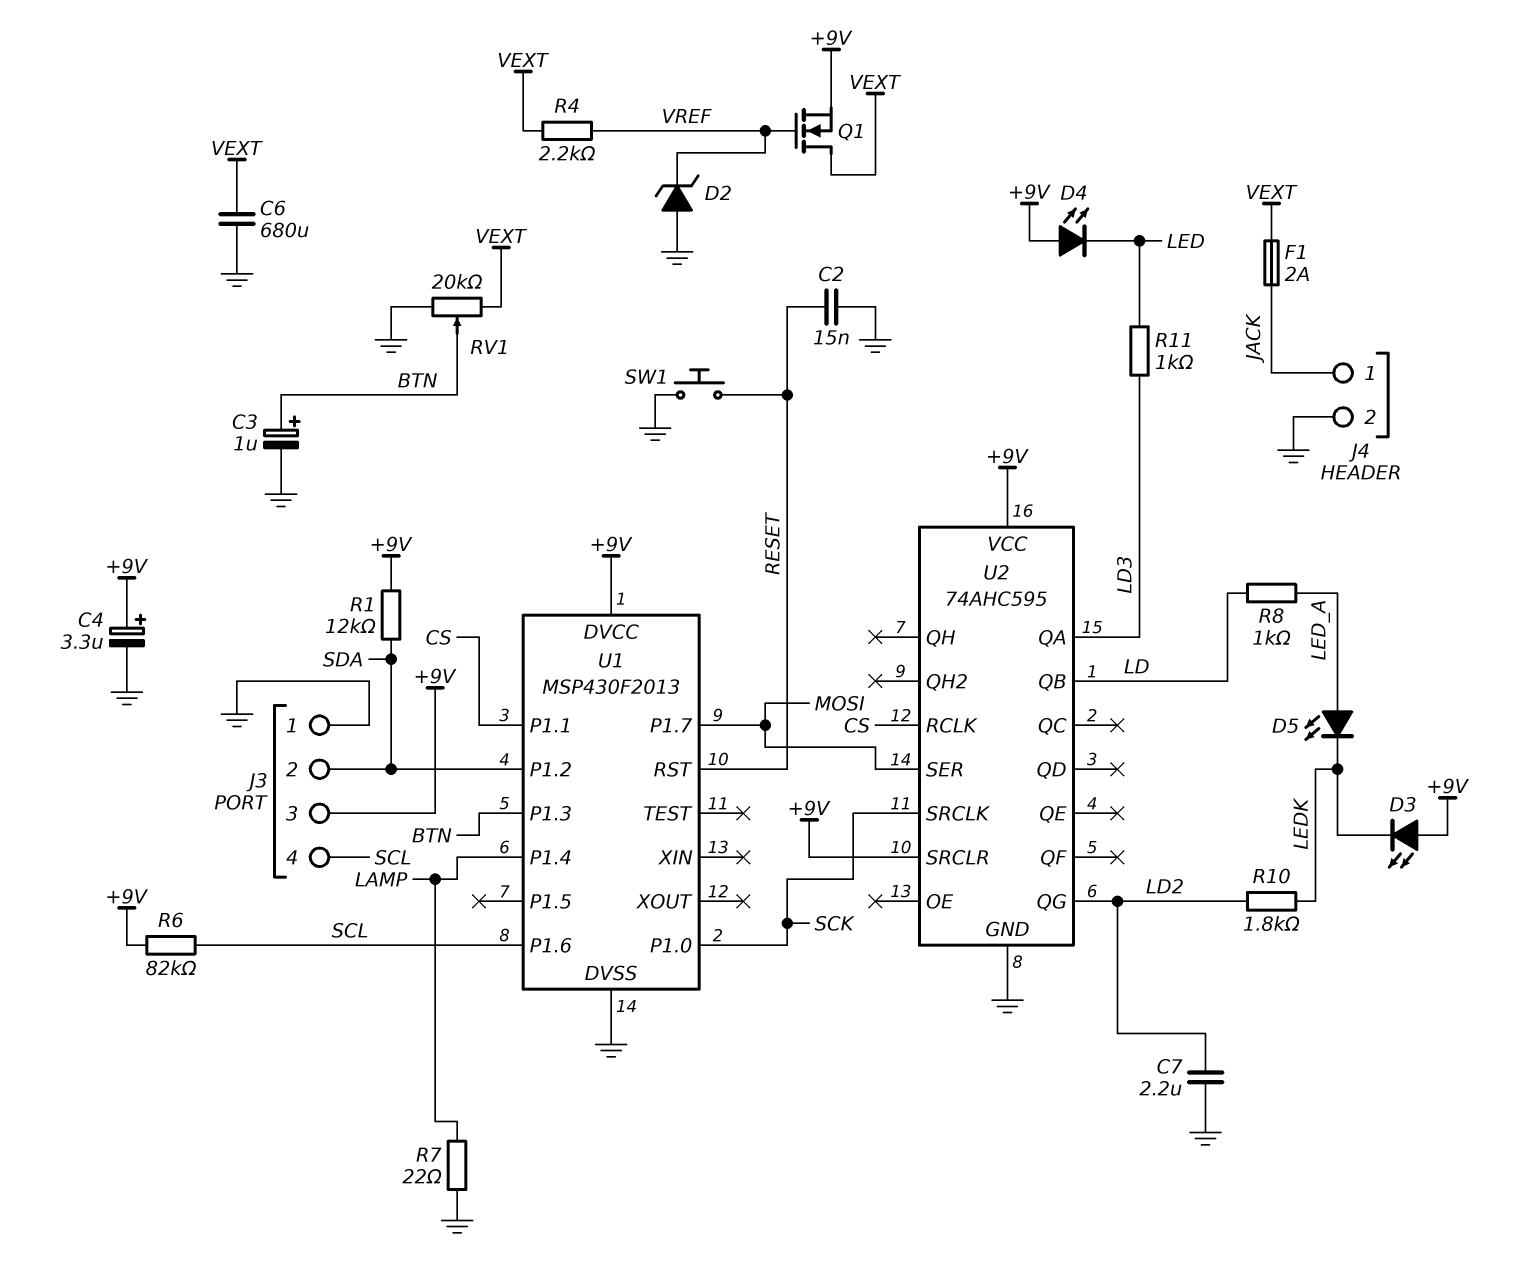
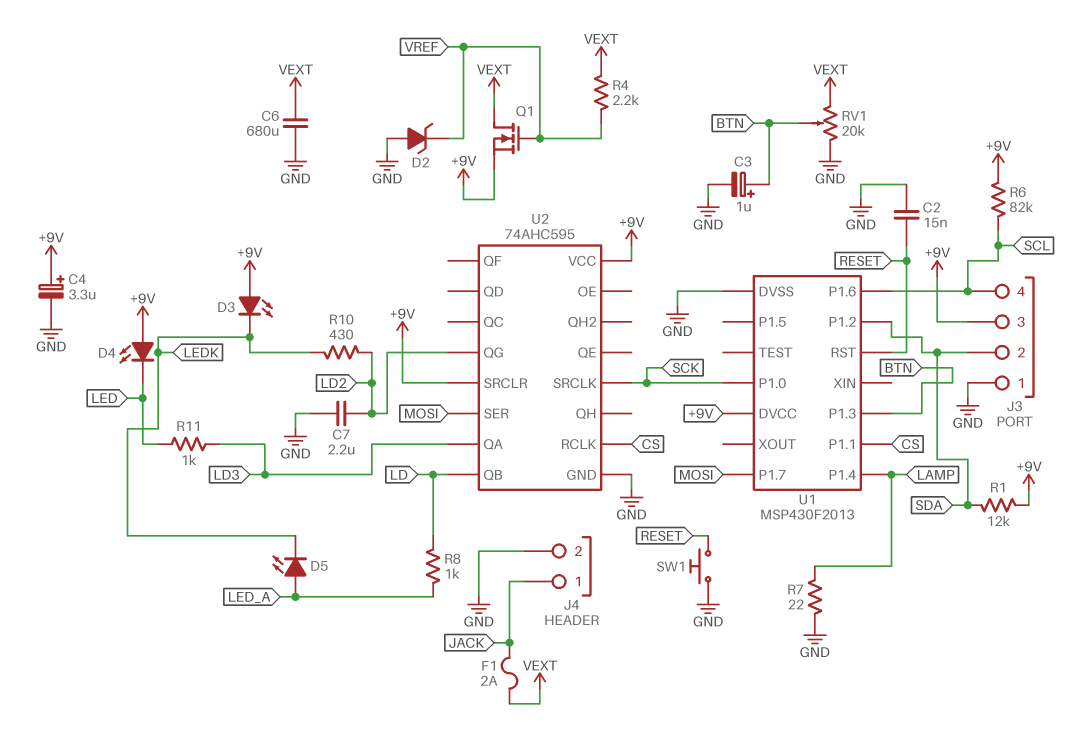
R10: 1.8k (LD2, LEDK) -> 430 (LD2, LEDK)

